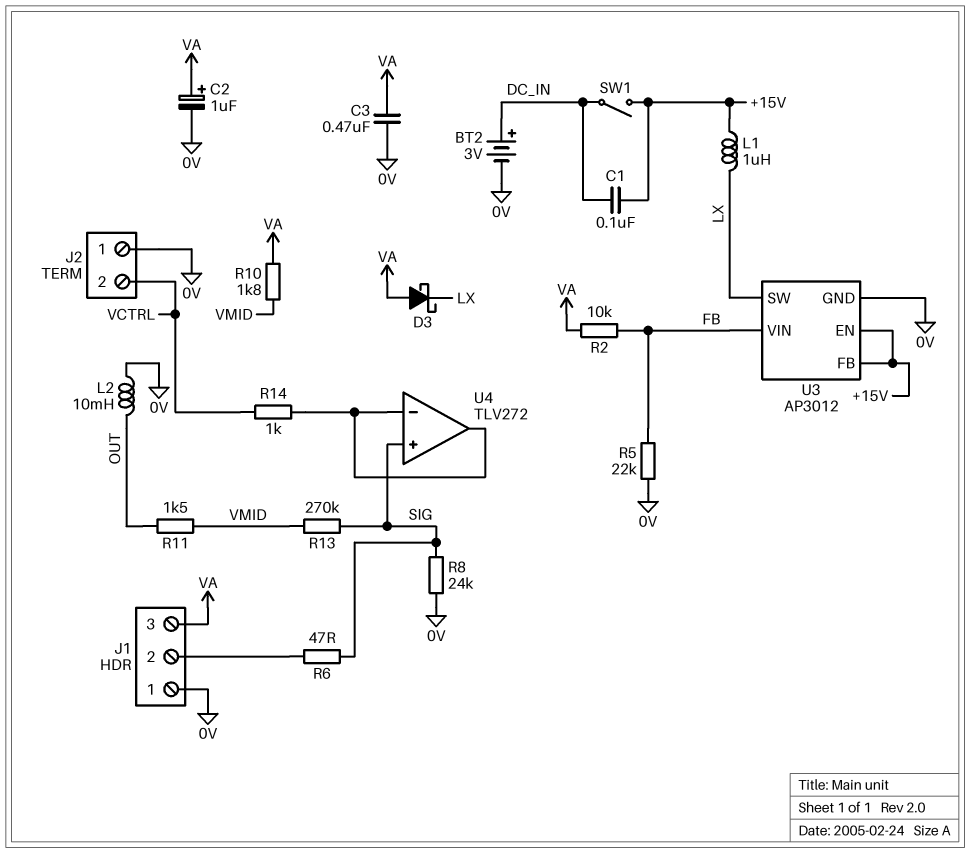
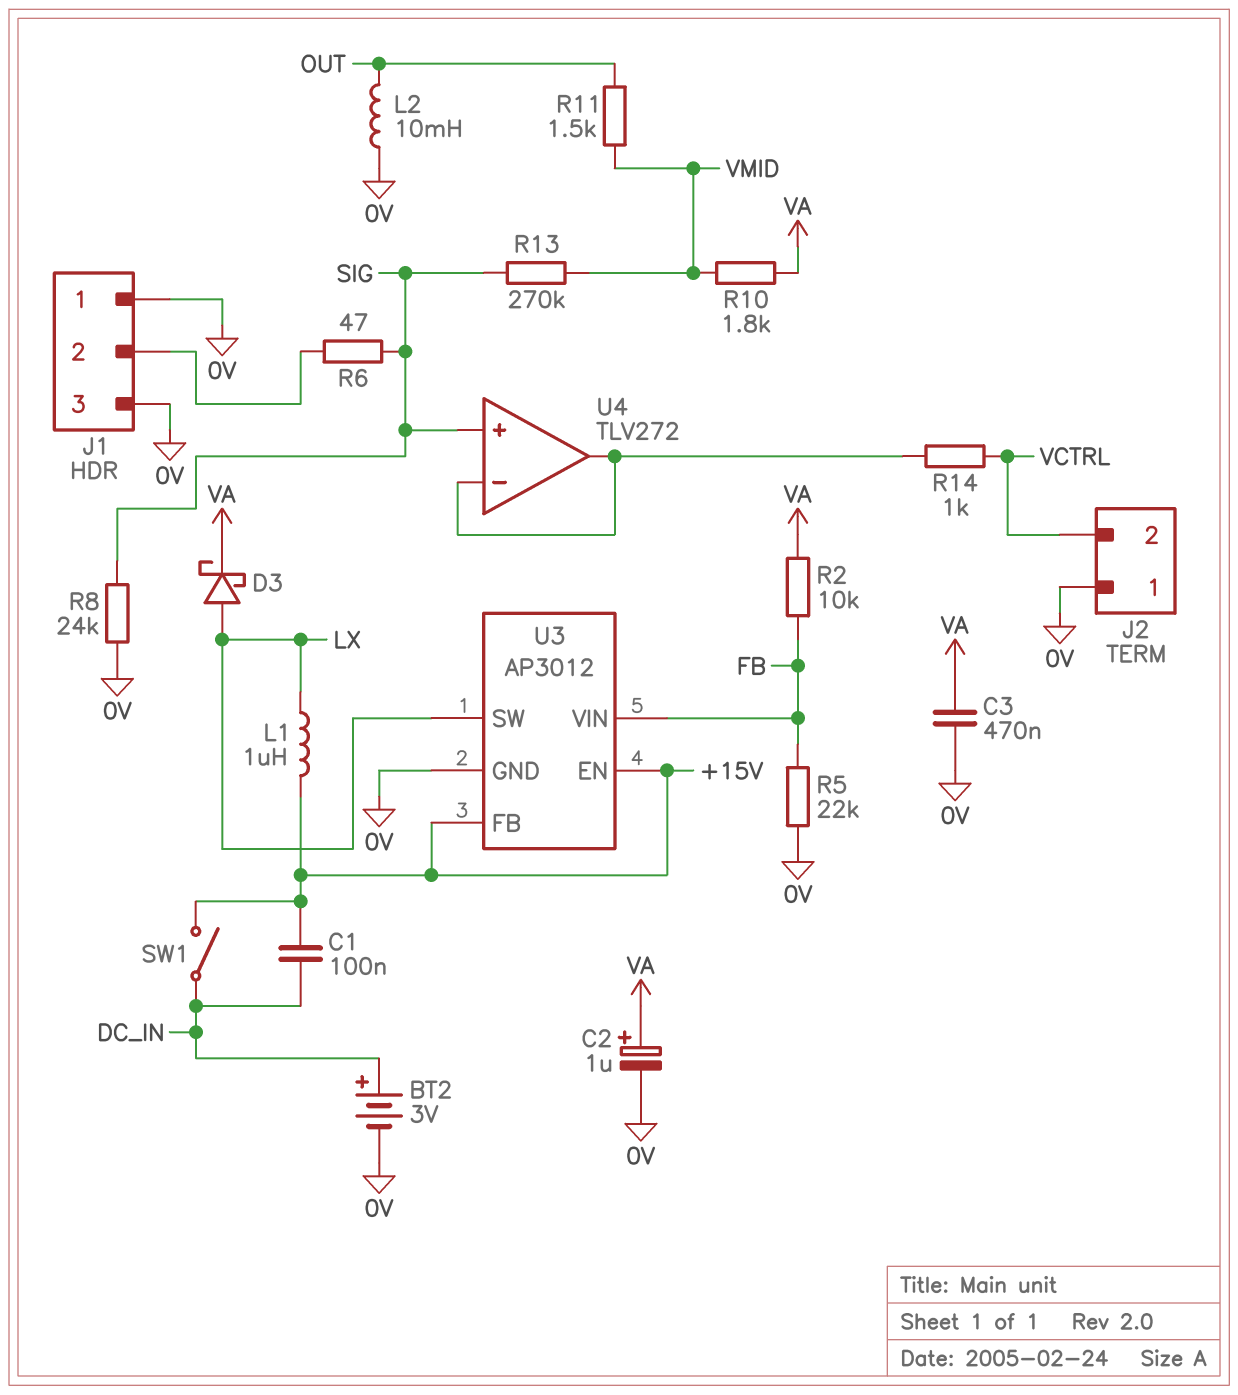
D3: schottky (A VA, K LX) -> schottky (A LX, K VA)
J1 pin 3: VA -> 0V

